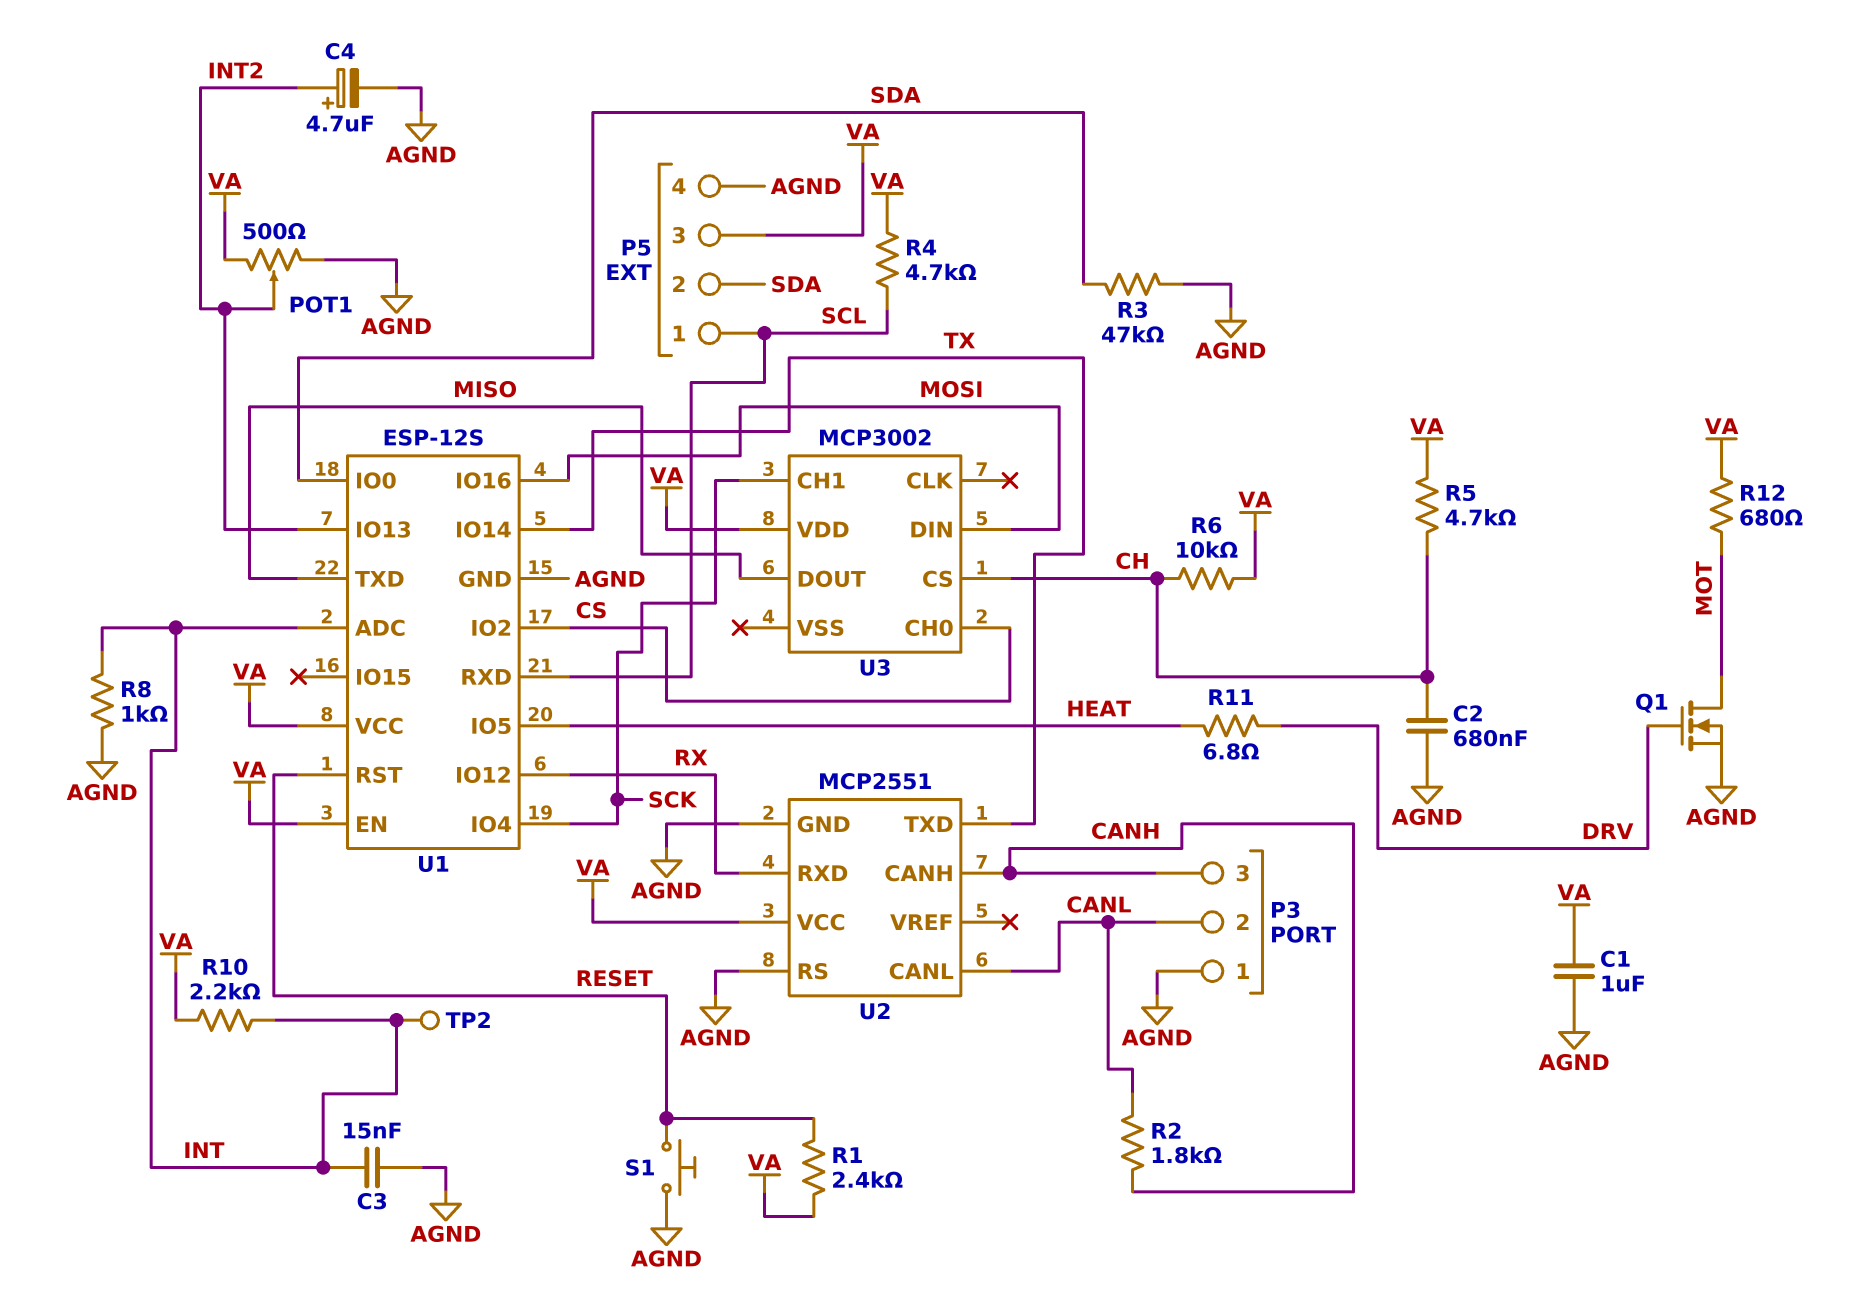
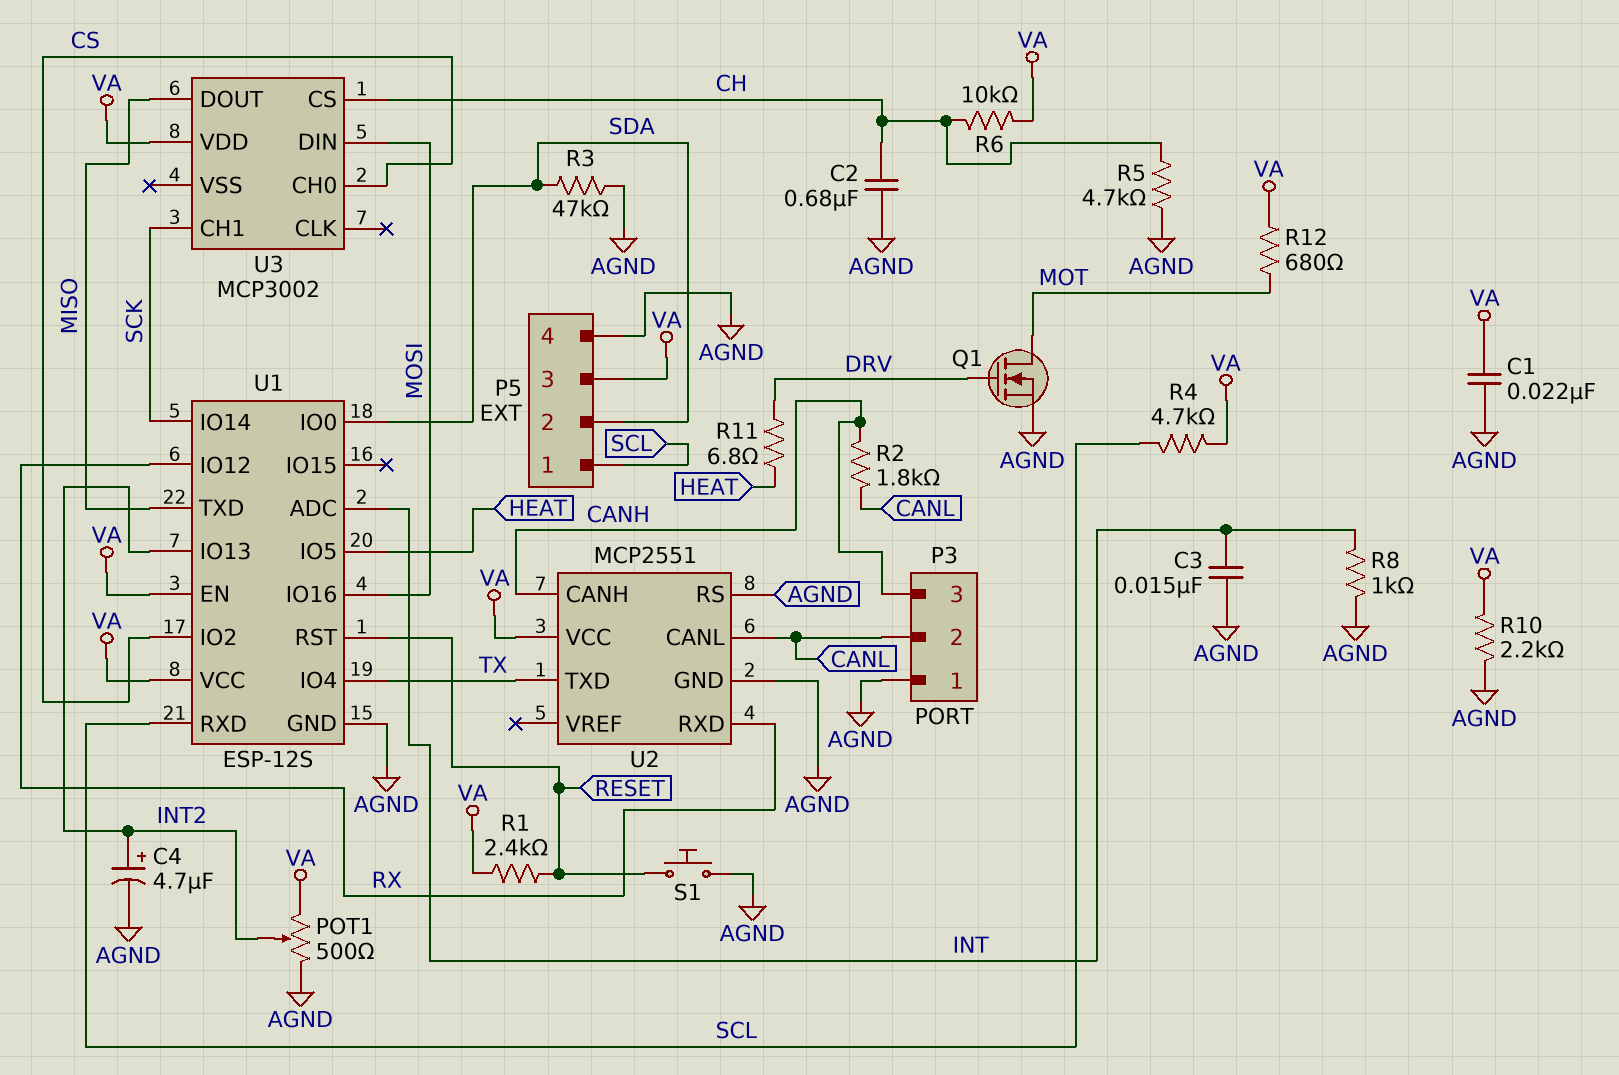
C1: 1uF (AGND, VA) -> 22nF (AGND, VA)
R5: 4.7k (CH, VA) -> 4.7k (AGND, CH)
R10: 2.2k (INT, VA) -> 2.2k (AGND, VA)
TP2: test point (INT) -> none
U1 pin IO4: SCK -> TX
U1 pin IO14: TX -> SCK

